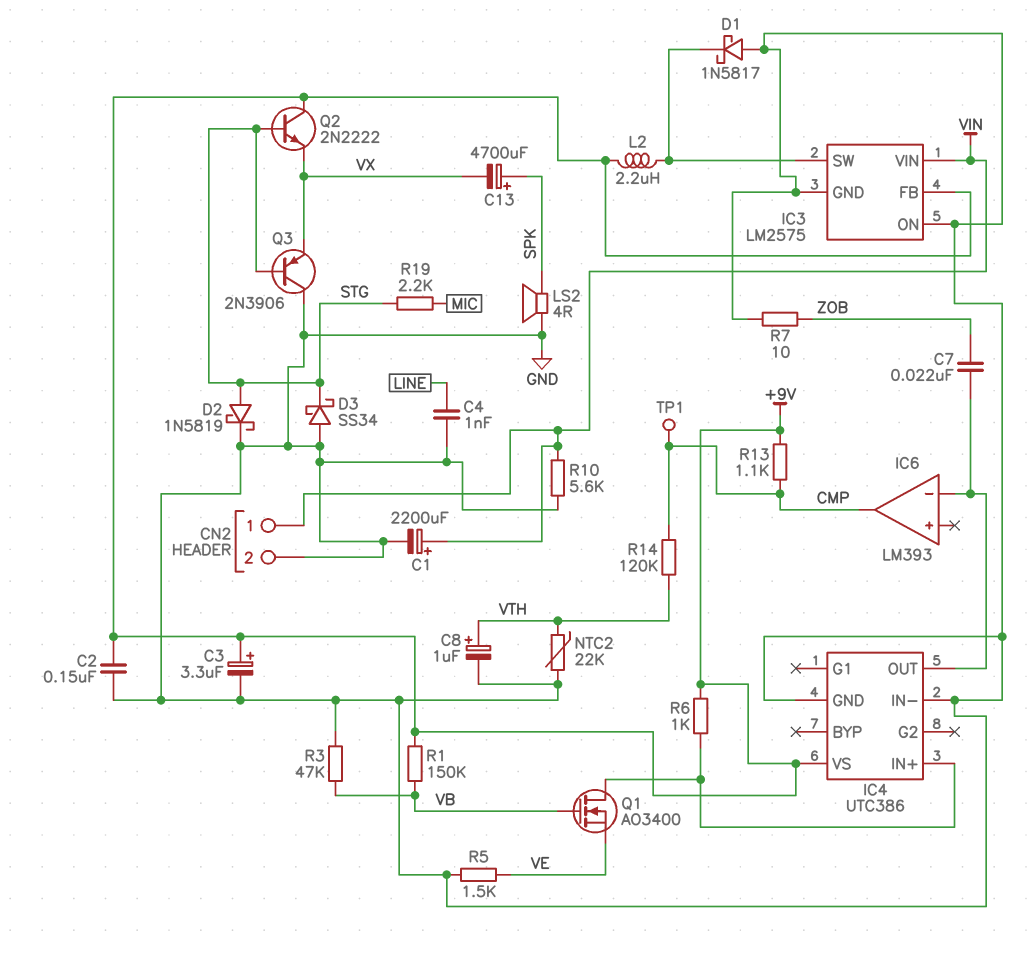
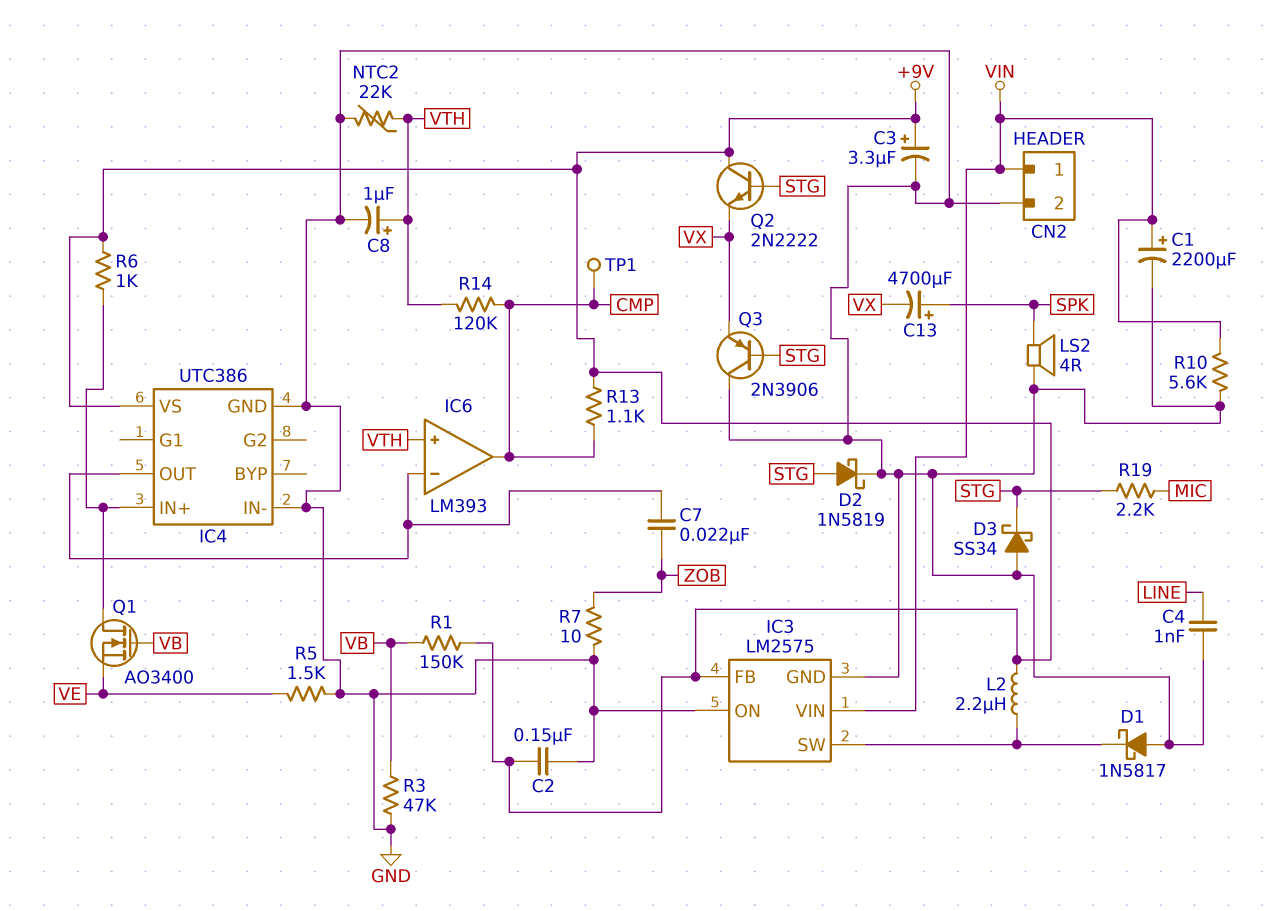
IC6 pin in+: none -> VTH

